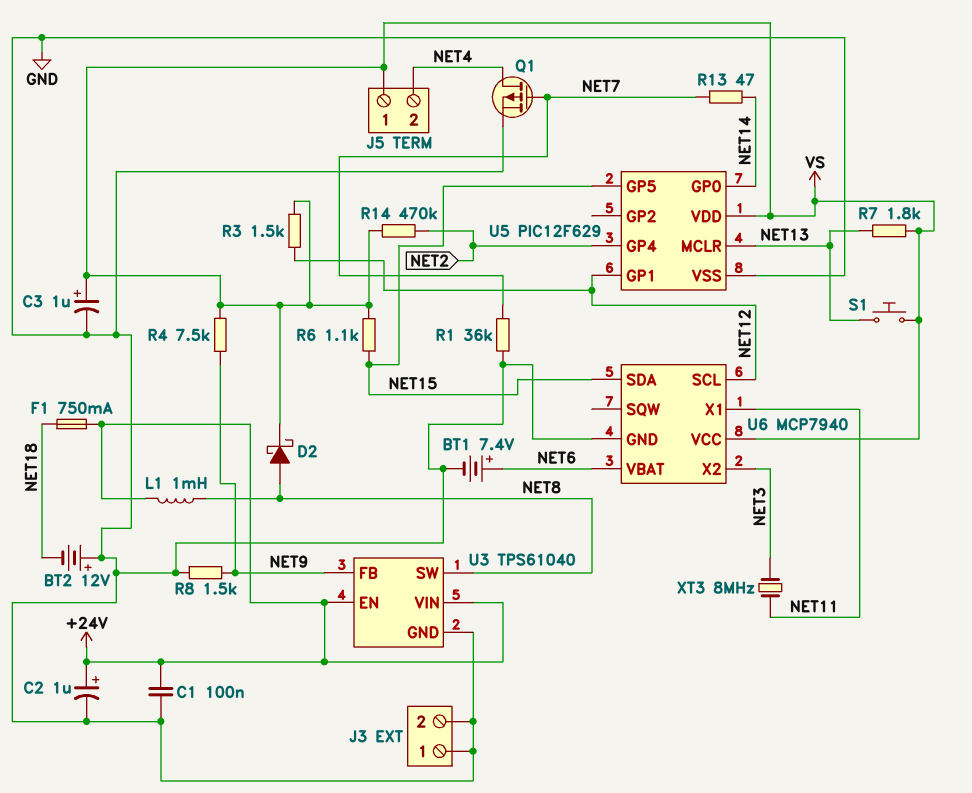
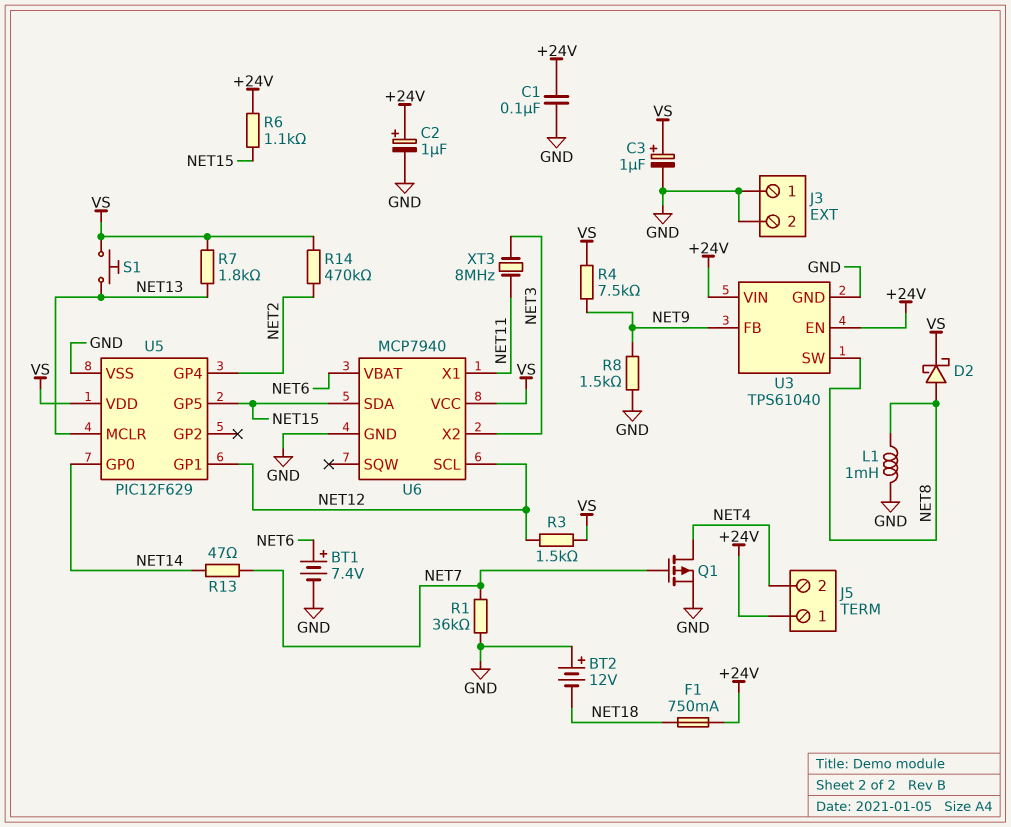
J5 pin 1: VS -> +24V
L1: 1mH (+24V, NET8) -> 1mH (GND, NET8)
R6: 1.1k (NET15, VS) -> 1.1k (+24V, NET15)

